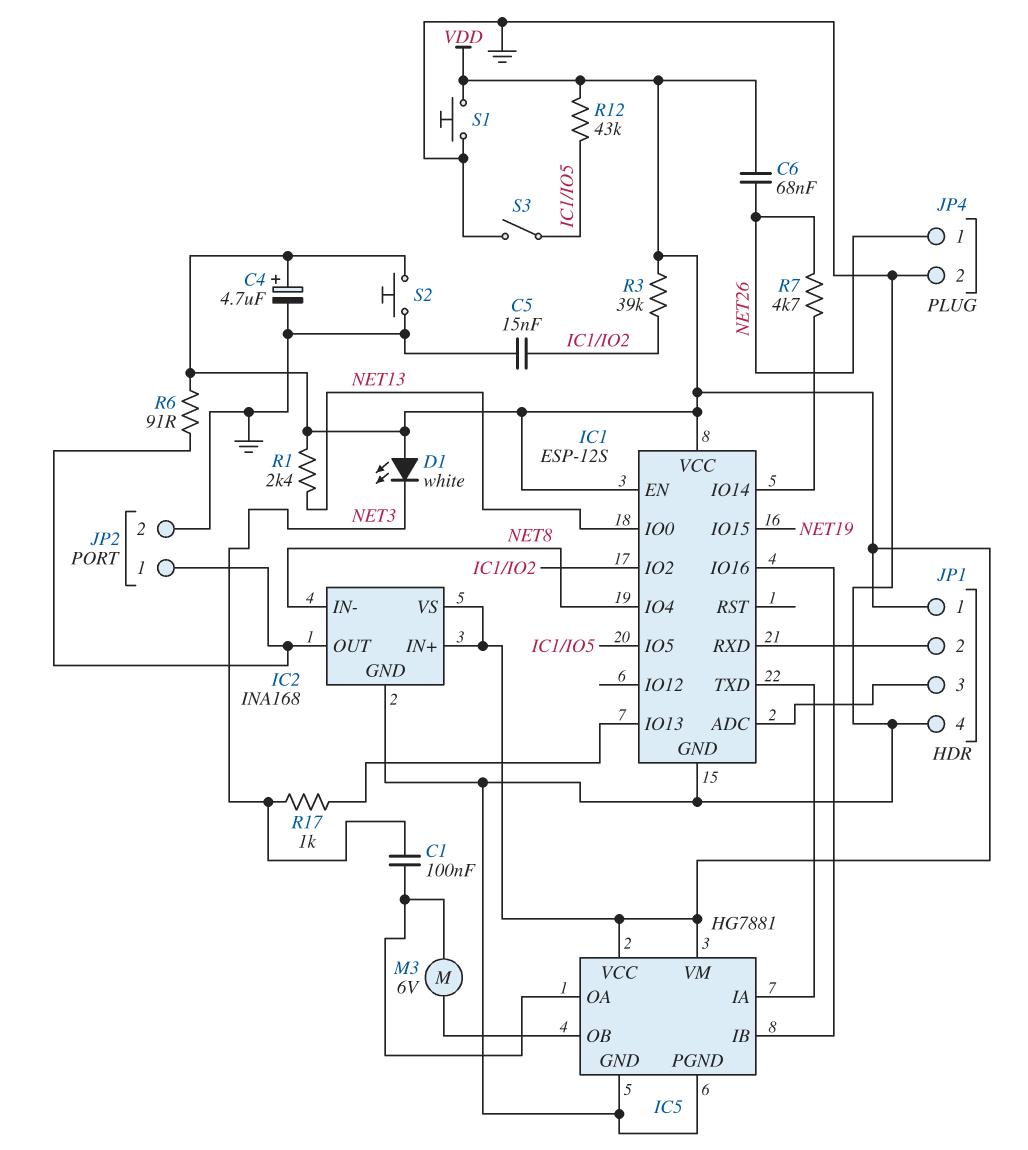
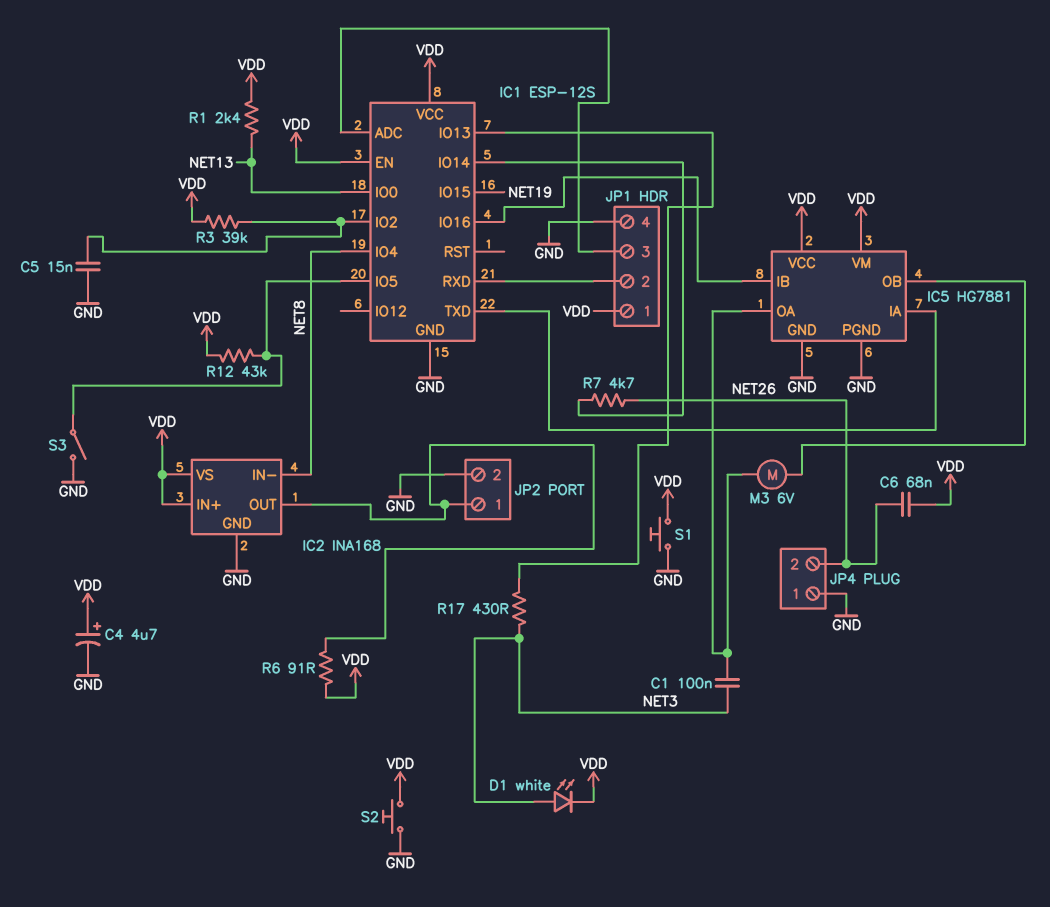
D1: LED white (A VDD, K NET3) -> LED white (A NET3, K VDD)
JP4 pin 1: NET26 -> GND
JP4 pin 2: GND -> NET26
R17: 1k (IC1/IO13, NET3) -> 430 (IC1/IO13, NET3)

